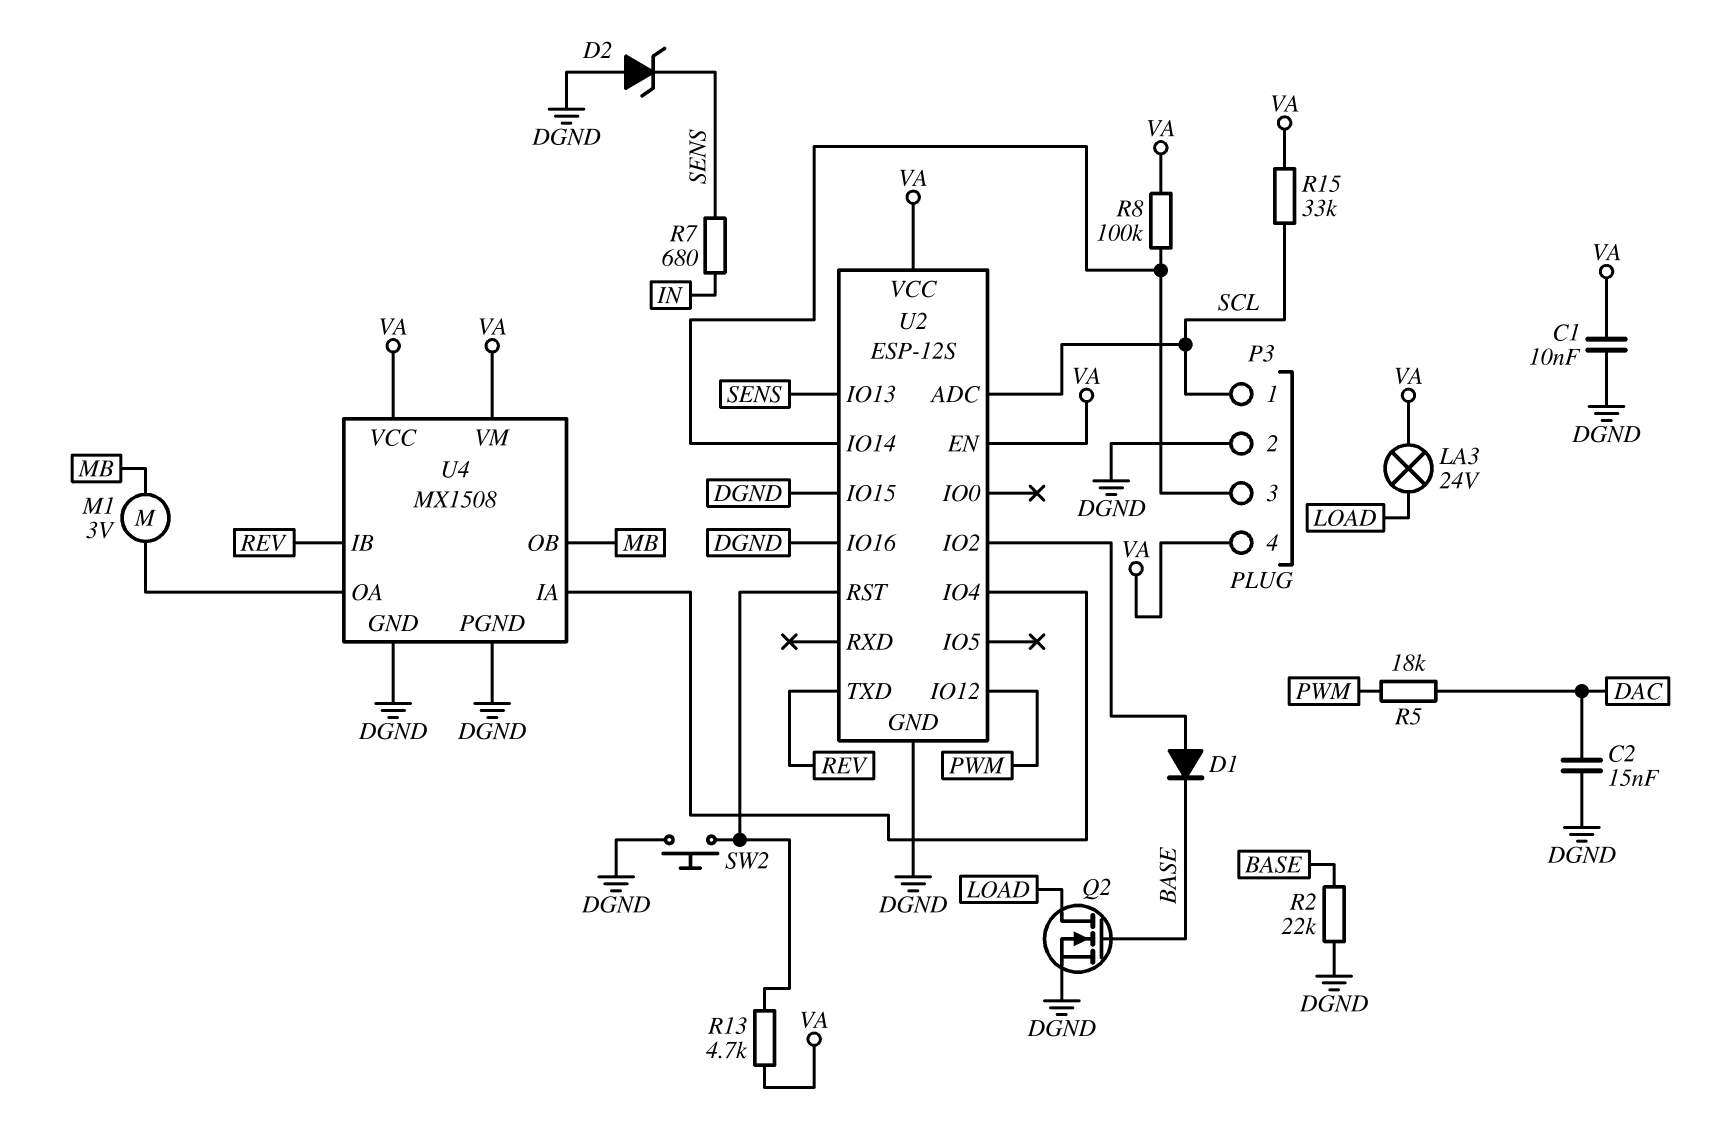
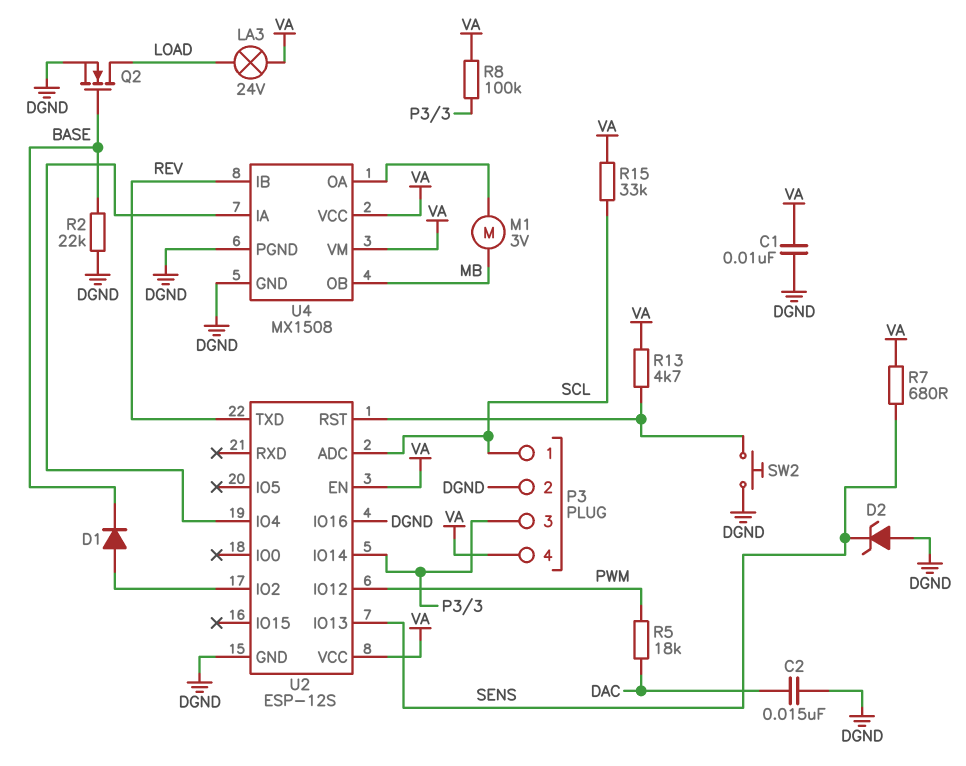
R7: 680 (IN, SENS) -> 680 (SENS, VA)
U2 pin IO15: DGND -> none

